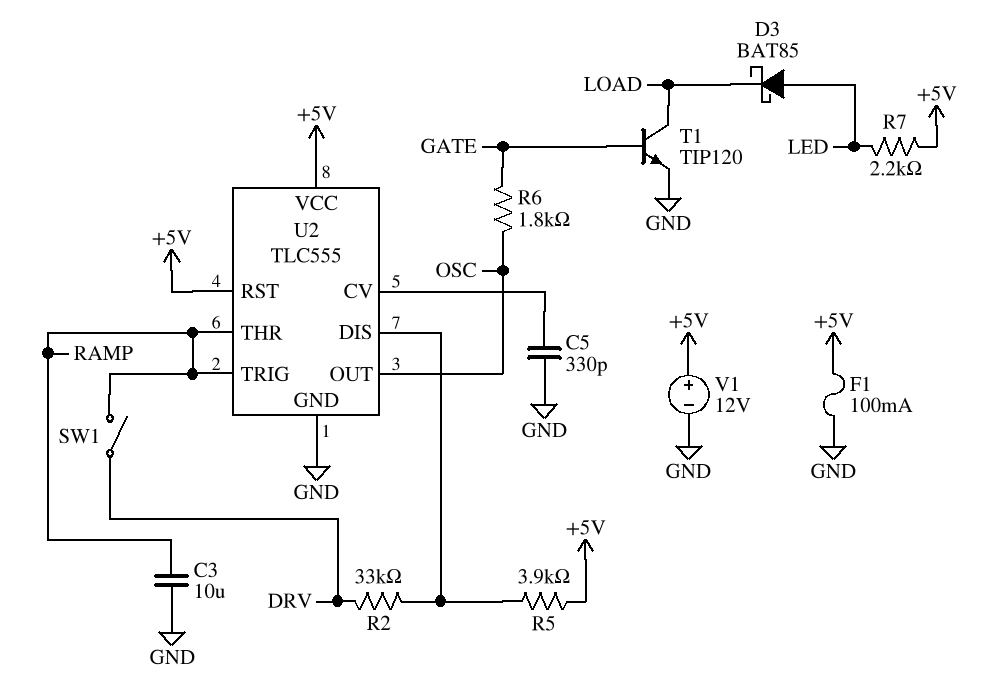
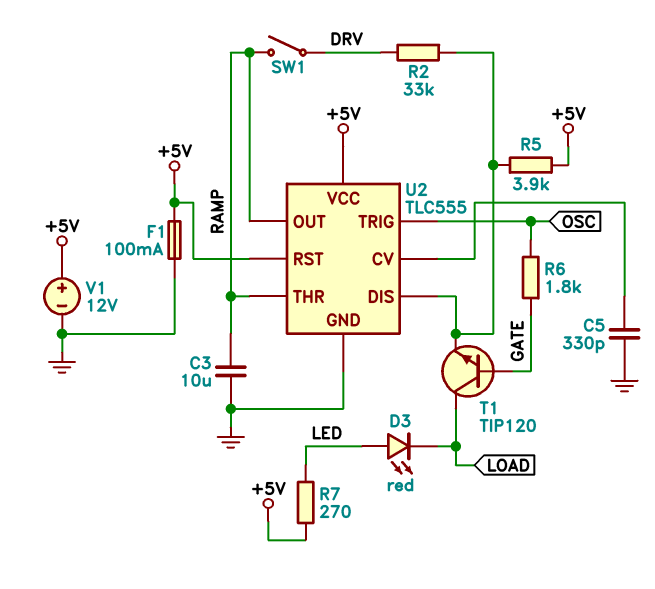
D3: schottky BAT85 (A LED, K LOAD) -> LED red (A LED, K LOAD)
R7: 2.2k (+5V, LED) -> 270 (+5V, LED)
T1: NPN TIP120 (B GATE, C LOAD, E GND) -> NPN TIP120 (B GATE, C LOAD, E U2/DIS)
U2 pin OUT: OSC -> RAMP
U2 pin TRIG: RAMP -> OSC

